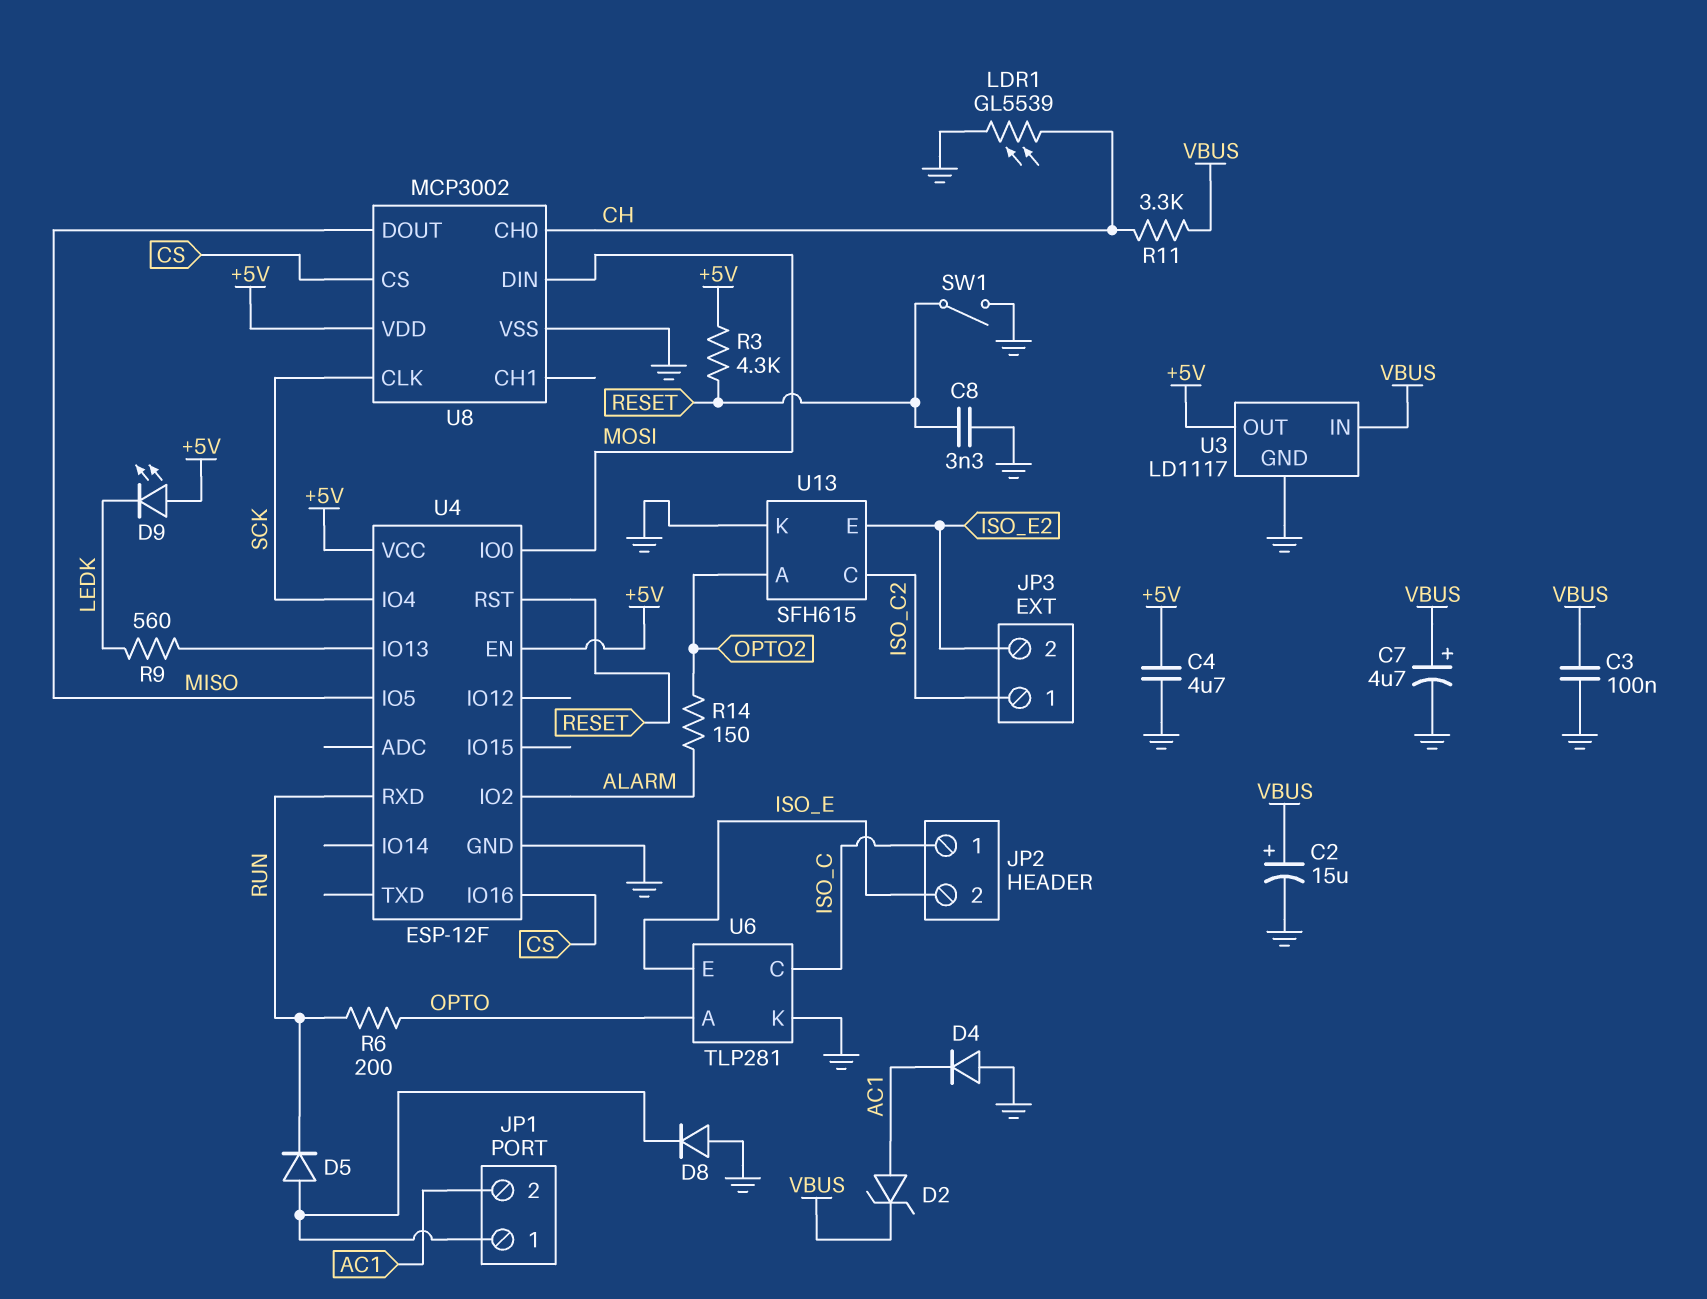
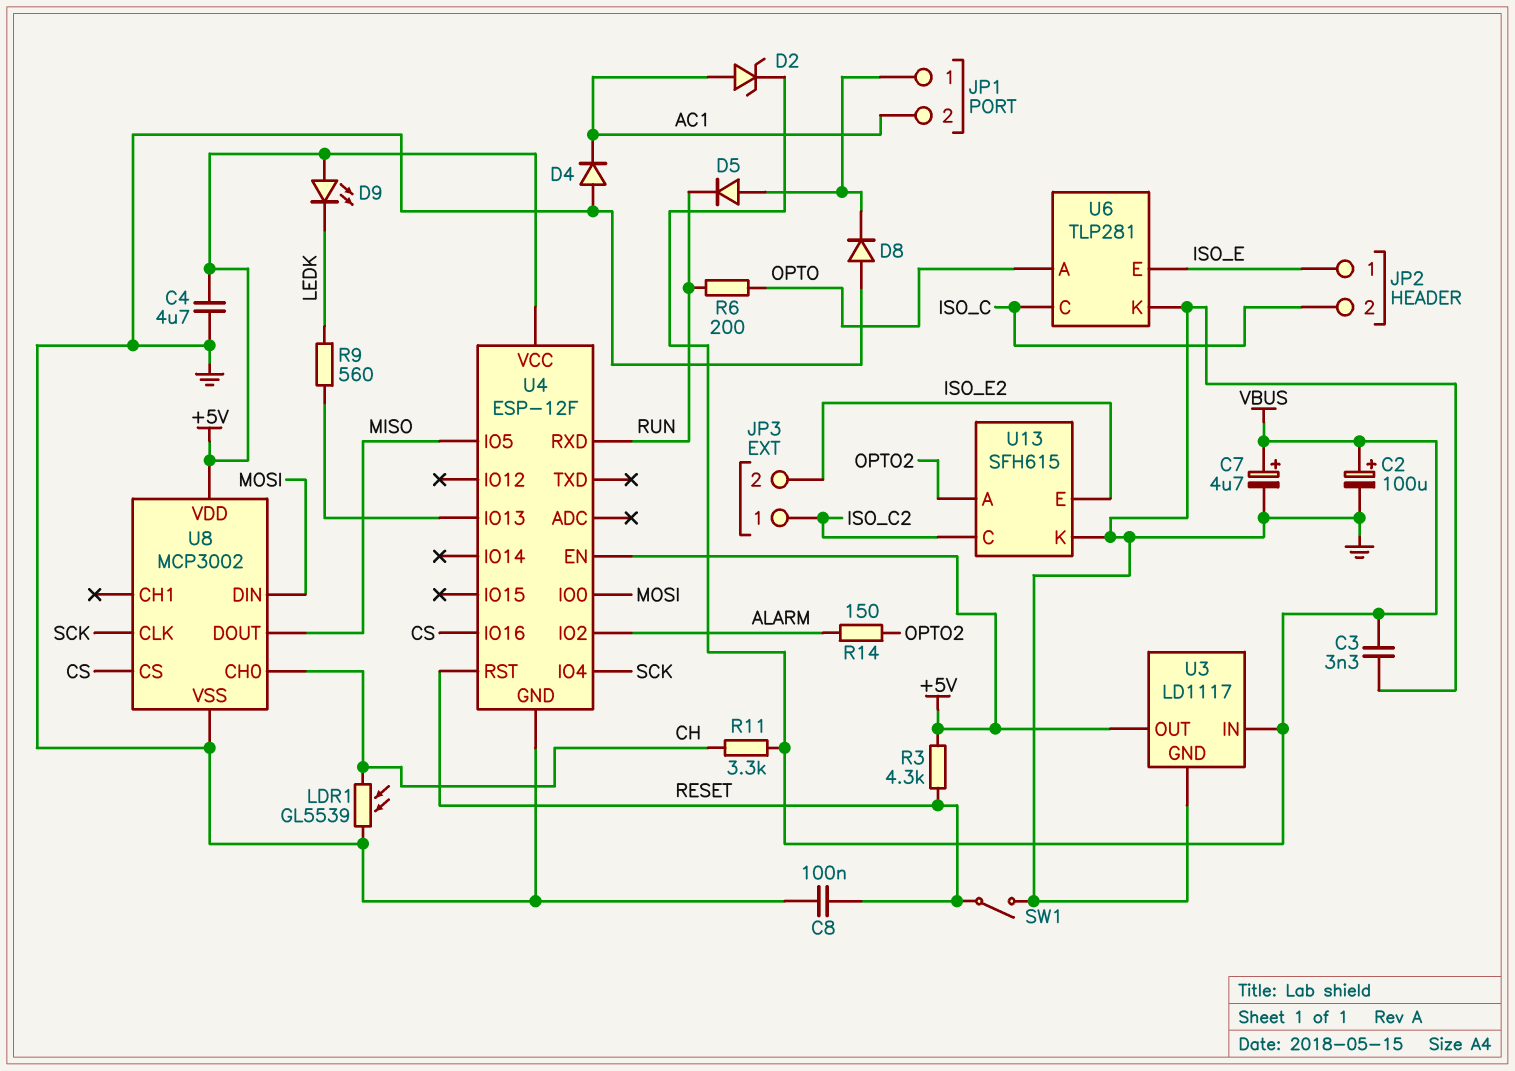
C2: 15uF (plus VBUS, minus GND) -> 100uF (plus VBUS, minus GND)
C3: 100nF (GND, VBUS) -> 3.3nF (GND, VBUS)
C8: 3.3nF (GND, RESET) -> 100nF (GND, RESET)
JP2 pin 1: ISO_C -> ISO_E
JP2 pin 2: ISO_E -> ISO_C

